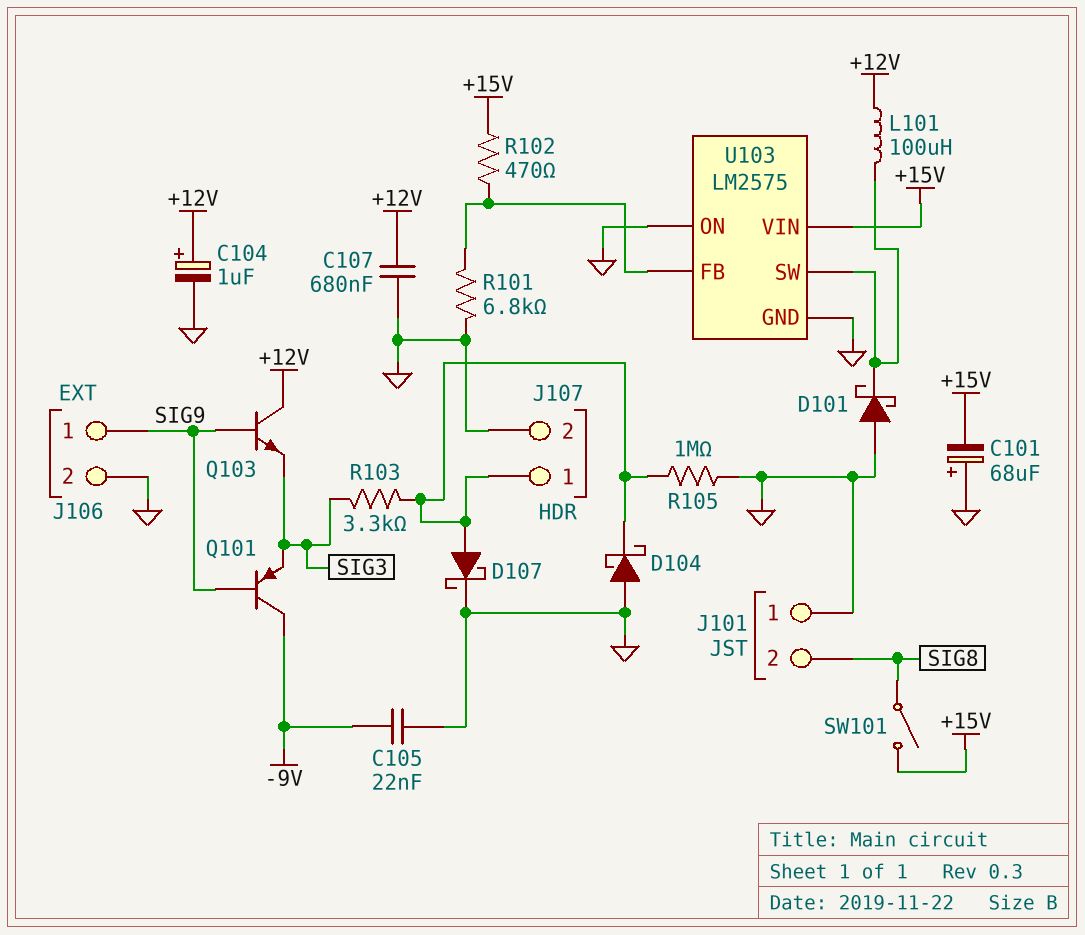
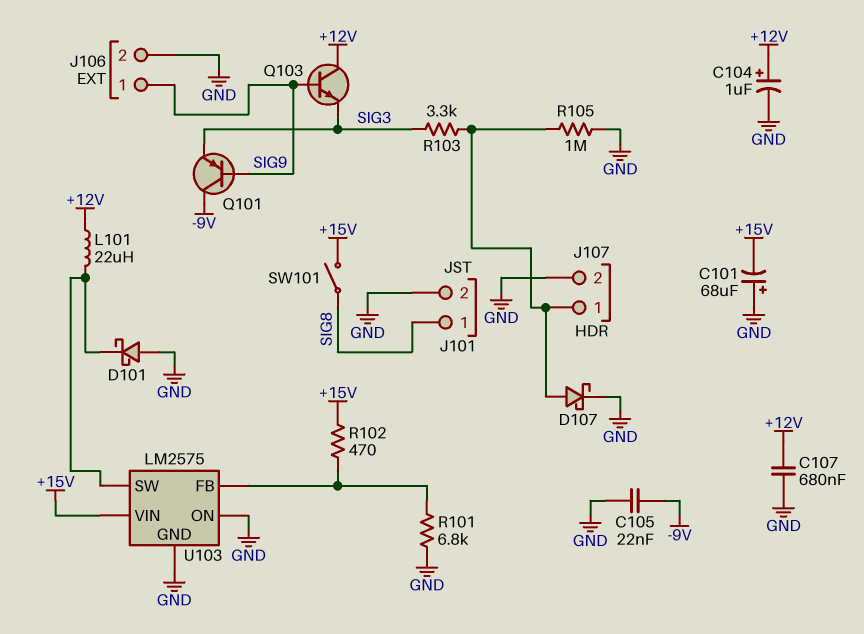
D104: schottky (A GND, K J107/1) -> none
J101 pin 1: GND -> SIG8
J101 pin 2: SIG8 -> GND
L101: 100uH (+12V, U103/SW) -> 22uH (+12V, U103/SW)

